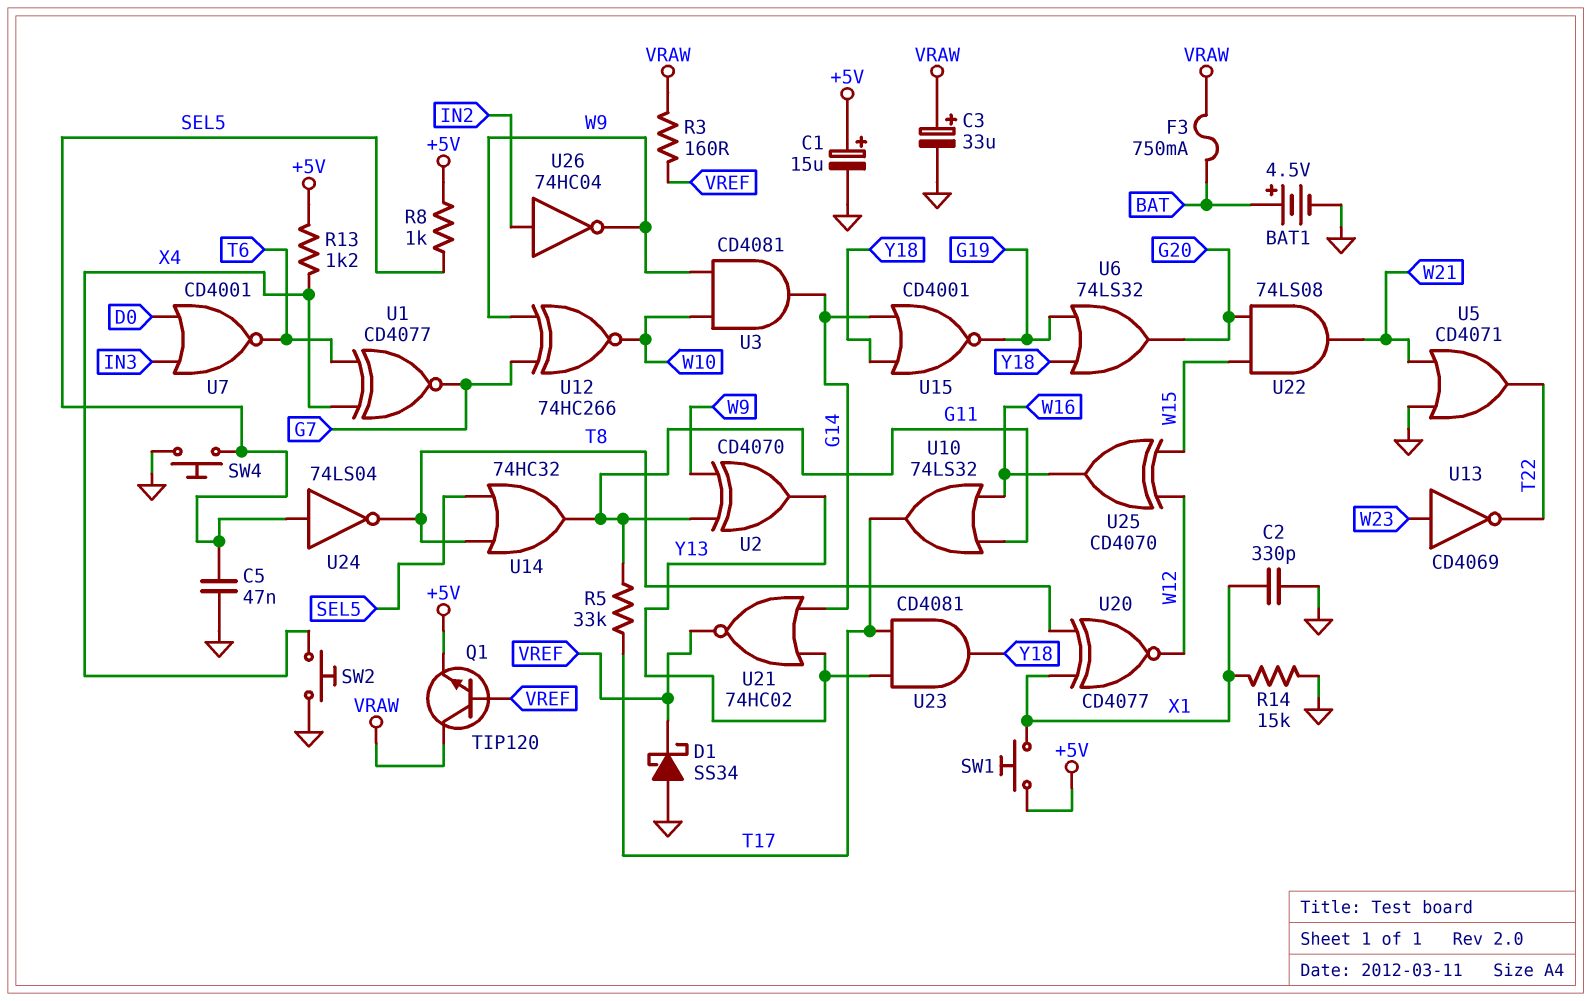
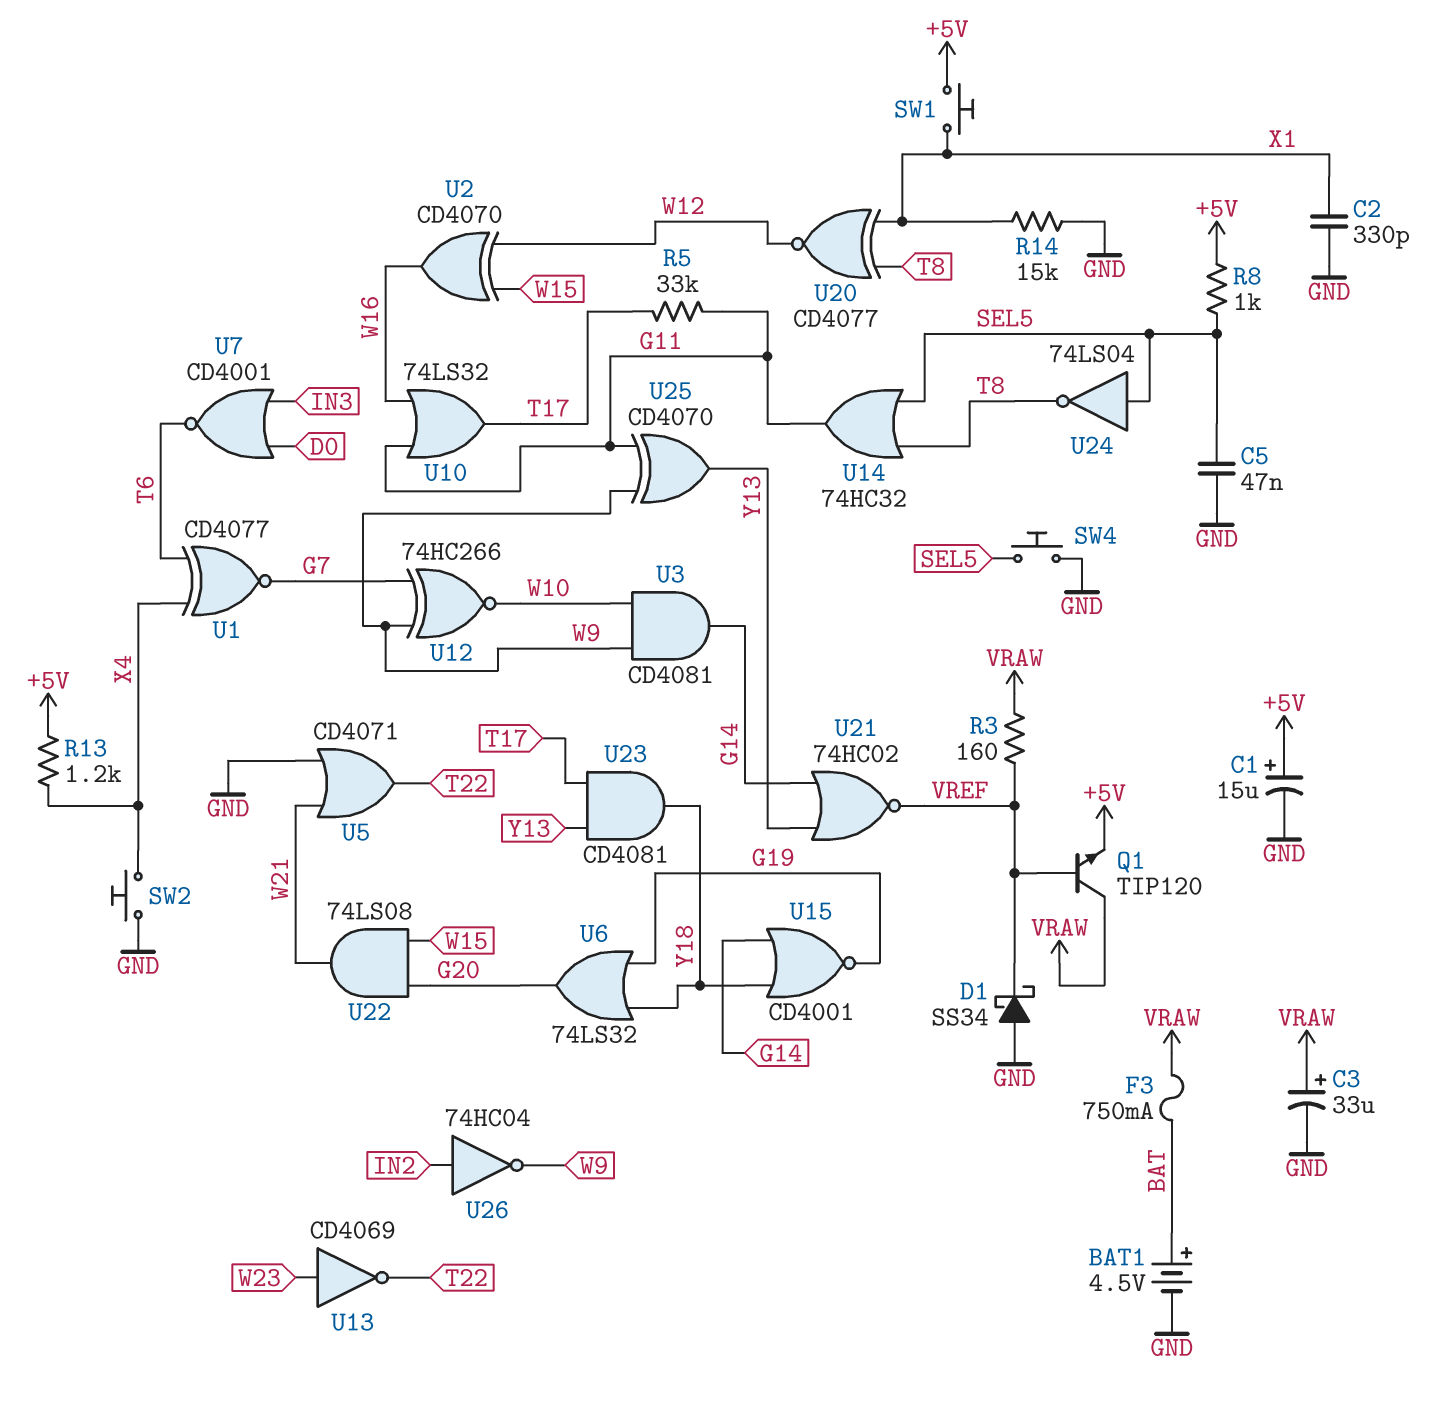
U2: XOR CD4070 (in G11, in W9, out Y13) -> XOR CD4070 (in W12, in W15, out W16)
U25: XOR CD4070 (in W12, in W15, out W16) -> XOR CD4070 (in G11, in W9, out Y13)

